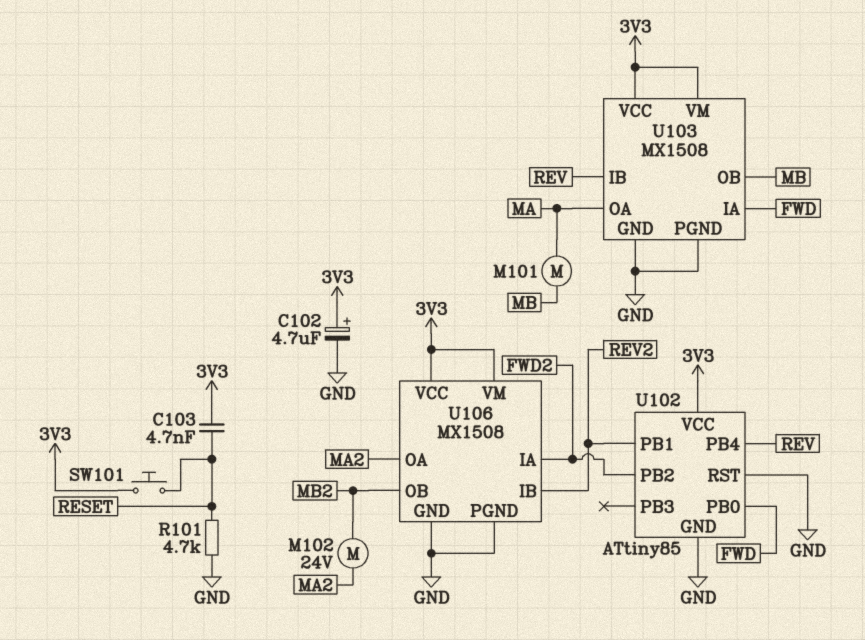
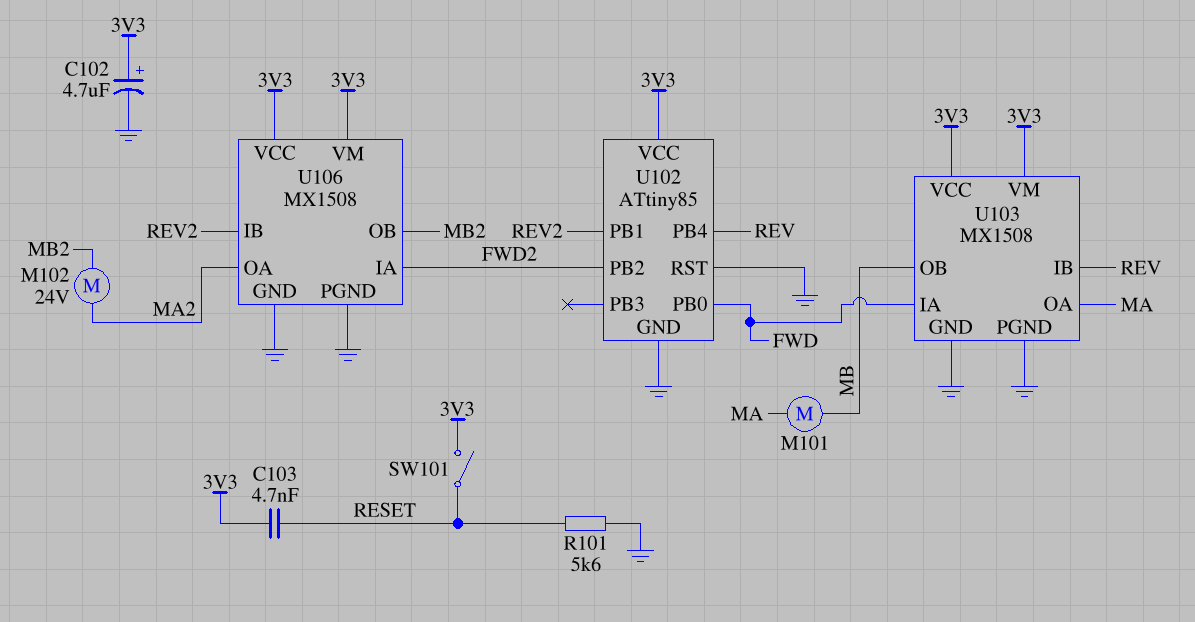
R101: 4.7k (GND, RESET) -> 5.6k (GND, RESET)
SW101: button (3V3, RESET) -> switch (3V3, RESET)

